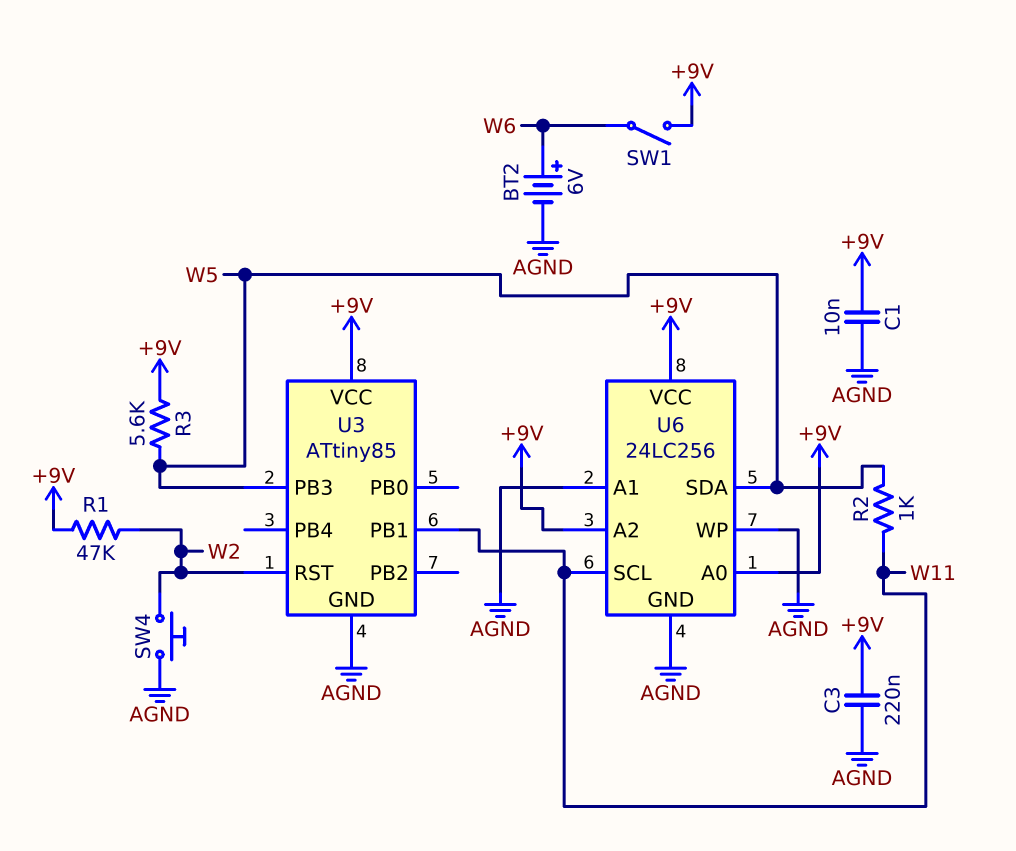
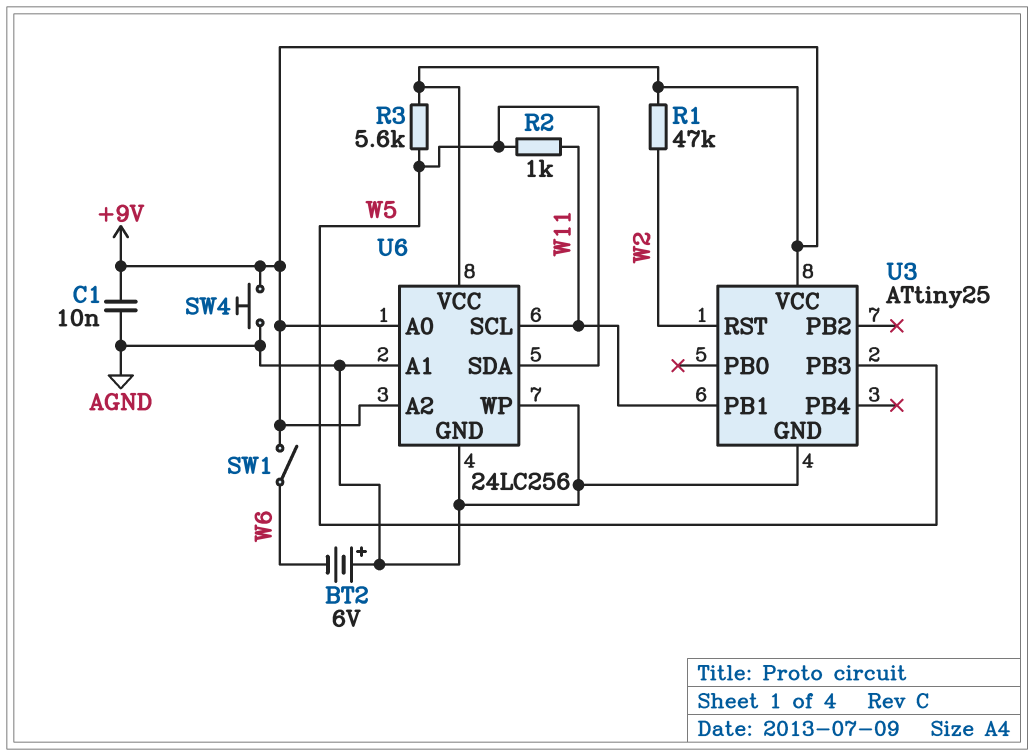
BT2: 6V (plus W6, minus AGND) -> 6V (plus AGND, minus W6)
C3: 220nF (+9V, AGND) -> none
SW4: button (AGND, W2) -> button (+9V, AGND)
U3: ATtiny85 -> ATtiny25

